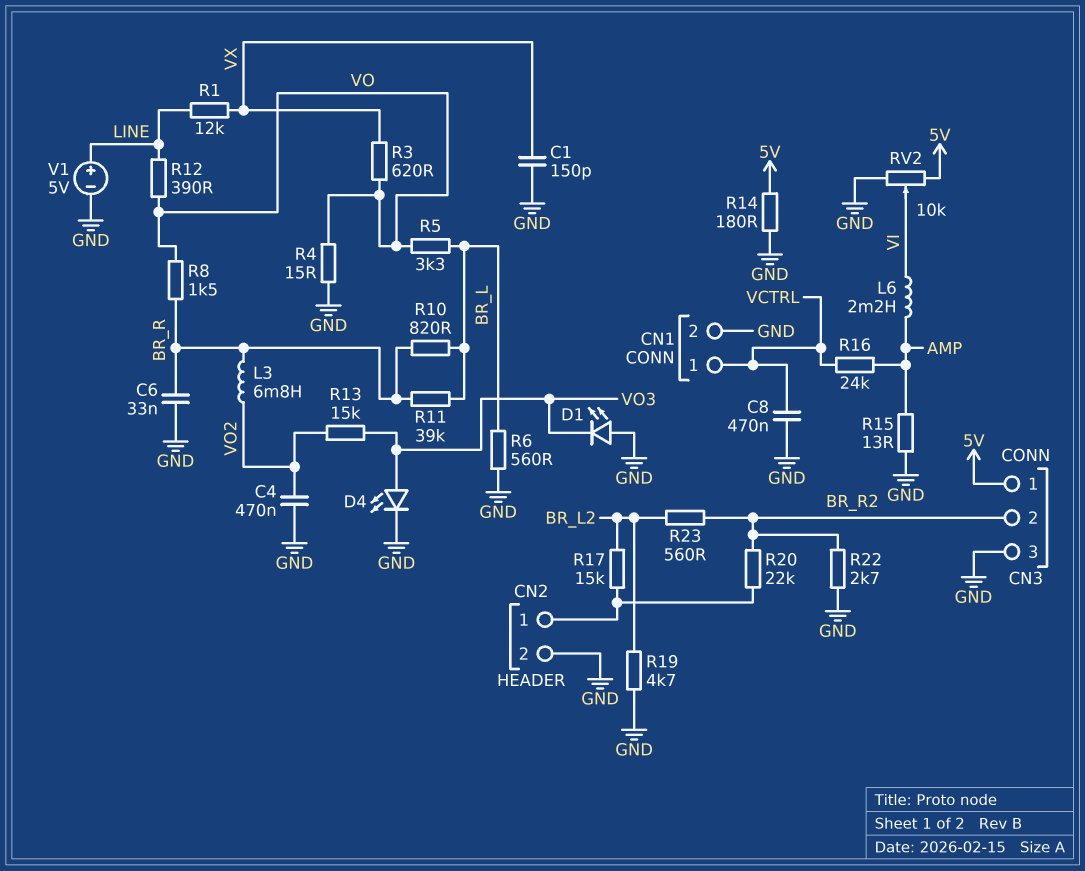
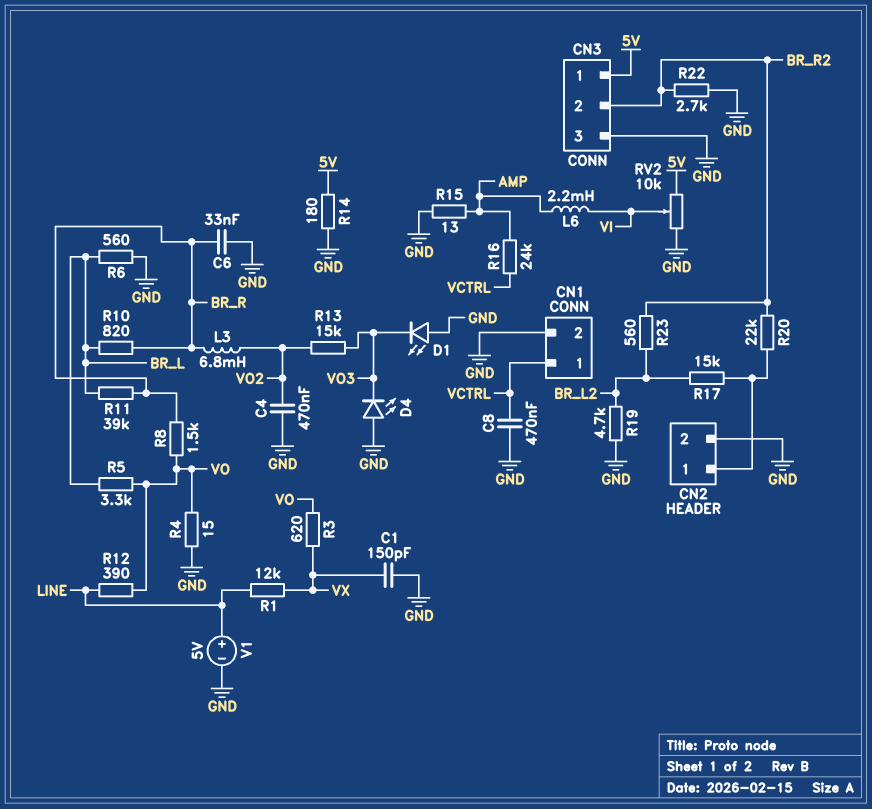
D4: LED (A VO3, K GND) -> LED (A GND, K VO3)

